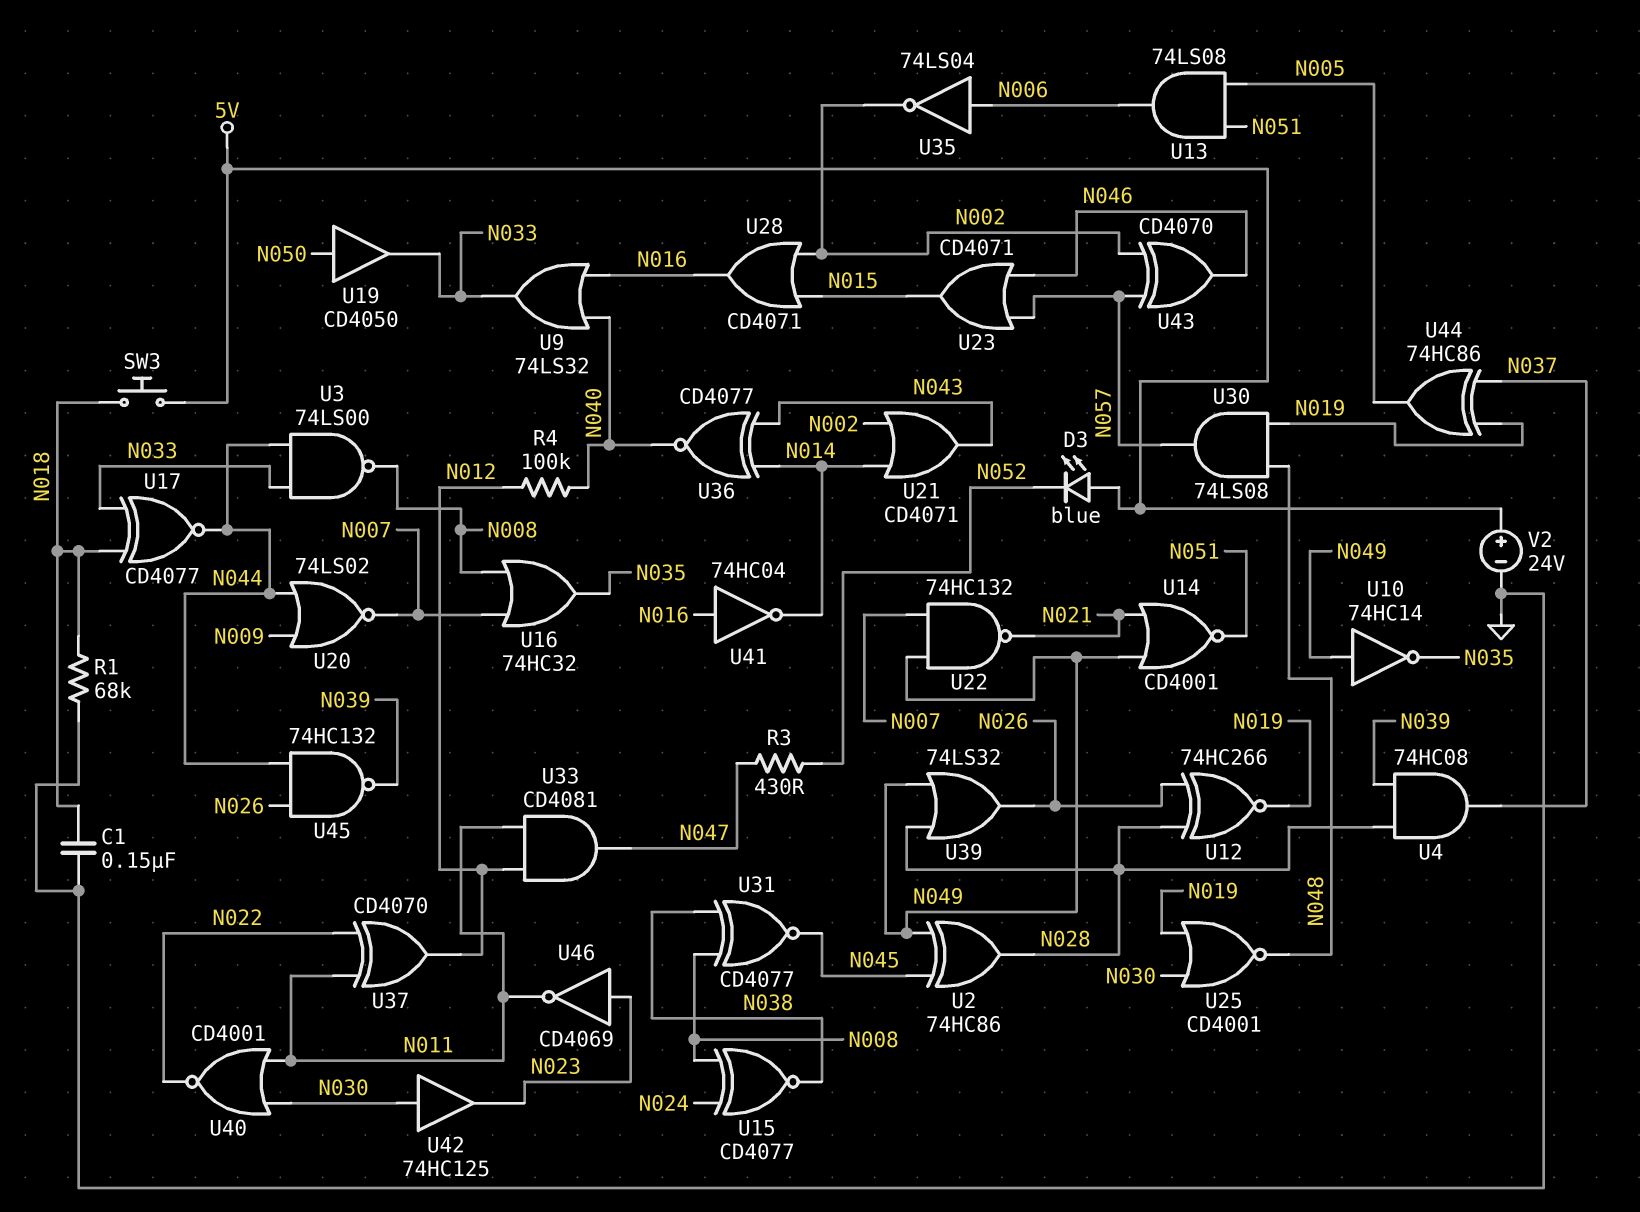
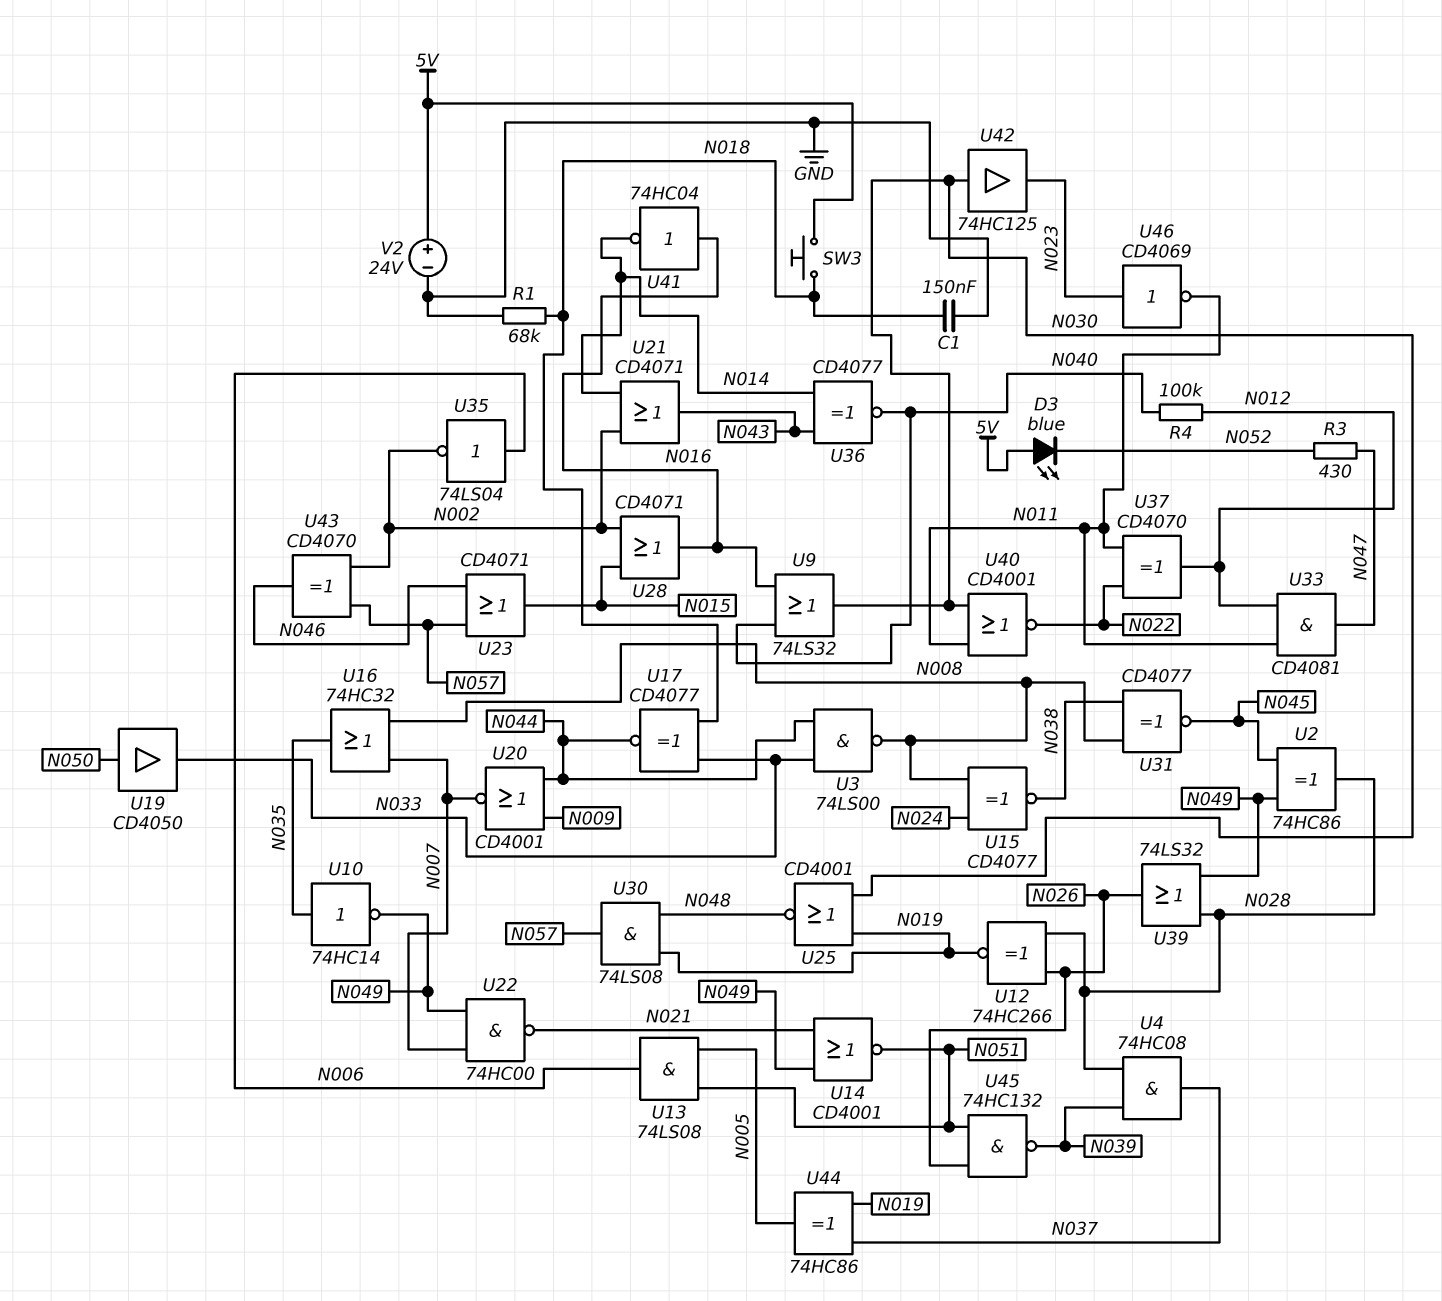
U9: OR 74LS32 (in N016, in N040, out N033) -> OR 74LS32 (in N016, in N040, out N030)
U10: NOT 74HC14 (in N049, out N035) -> NOT 74HC14 (in N035, out N049)
U20: NOR 74LS02 (in N009, in N044, out N007) -> NOR CD4001 (in N009, in N044, out N007)
U22: NAND 74HC132 (in N007, in N049, out N021) -> NAND 74HC00 (in N007, in N049, out N021)
U45: NAND 74HC132 (in N026, in N044, out N039) -> NAND 74HC132 (in N026, in N051, out N039)

